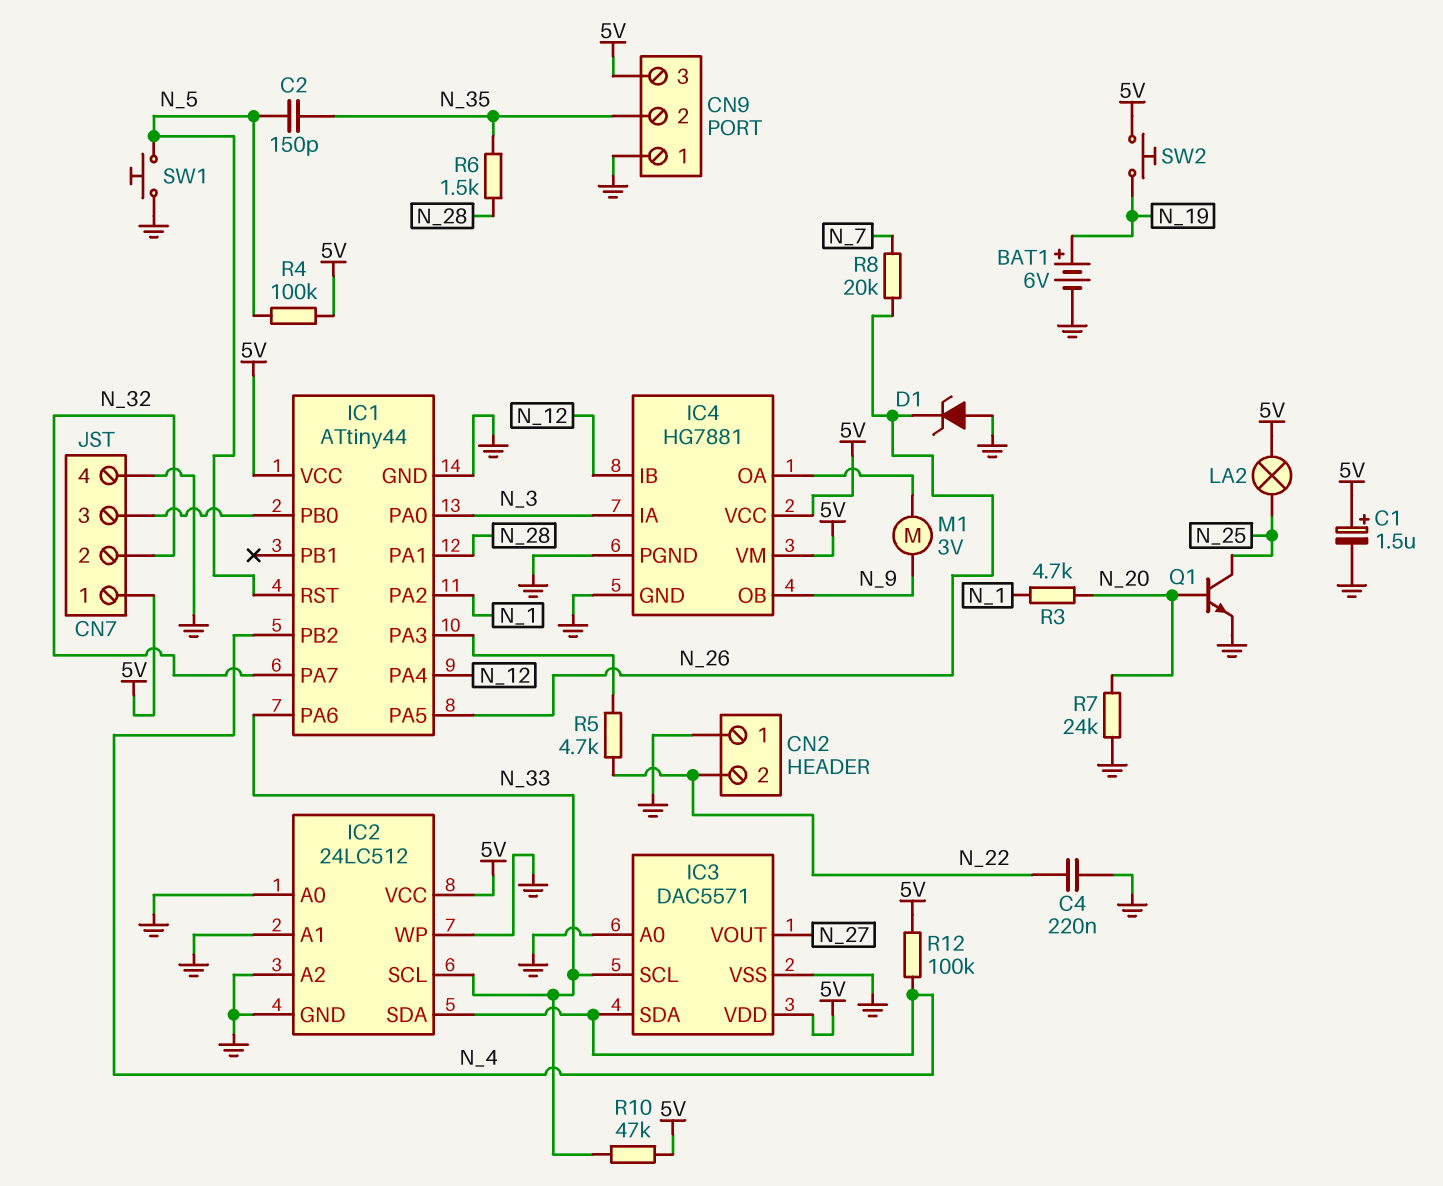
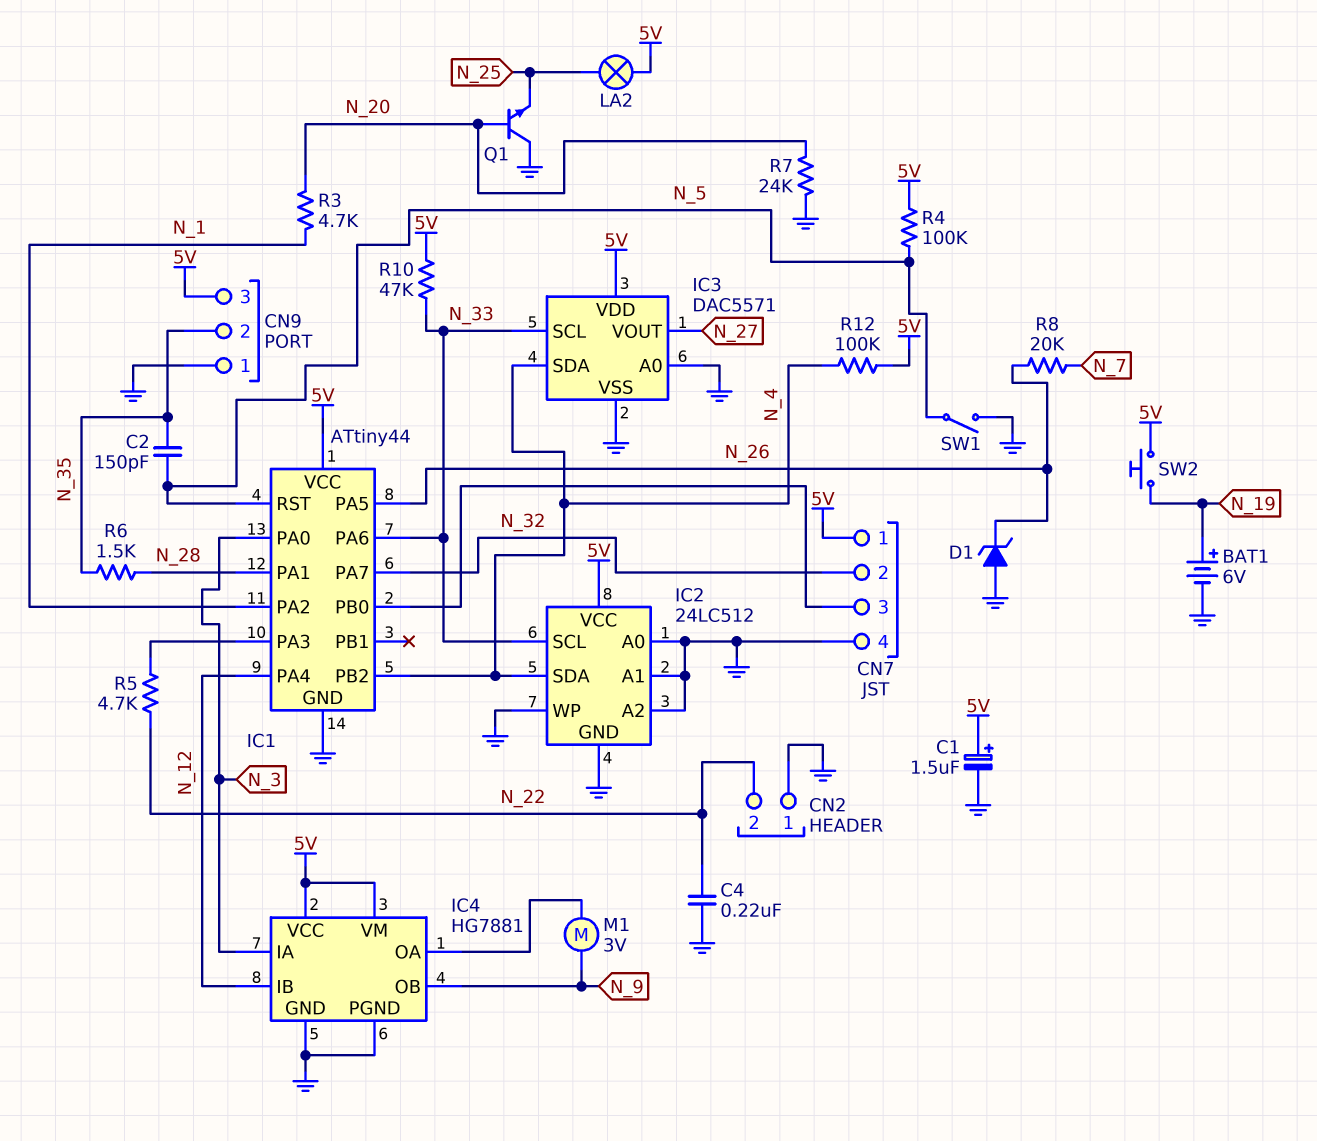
Q1: NPN (B N_20, C N_25, E GND) -> NPN (B N_20, C GND, E N_25)
SW1: button (GND, N_5) -> switch (GND, N_5)

